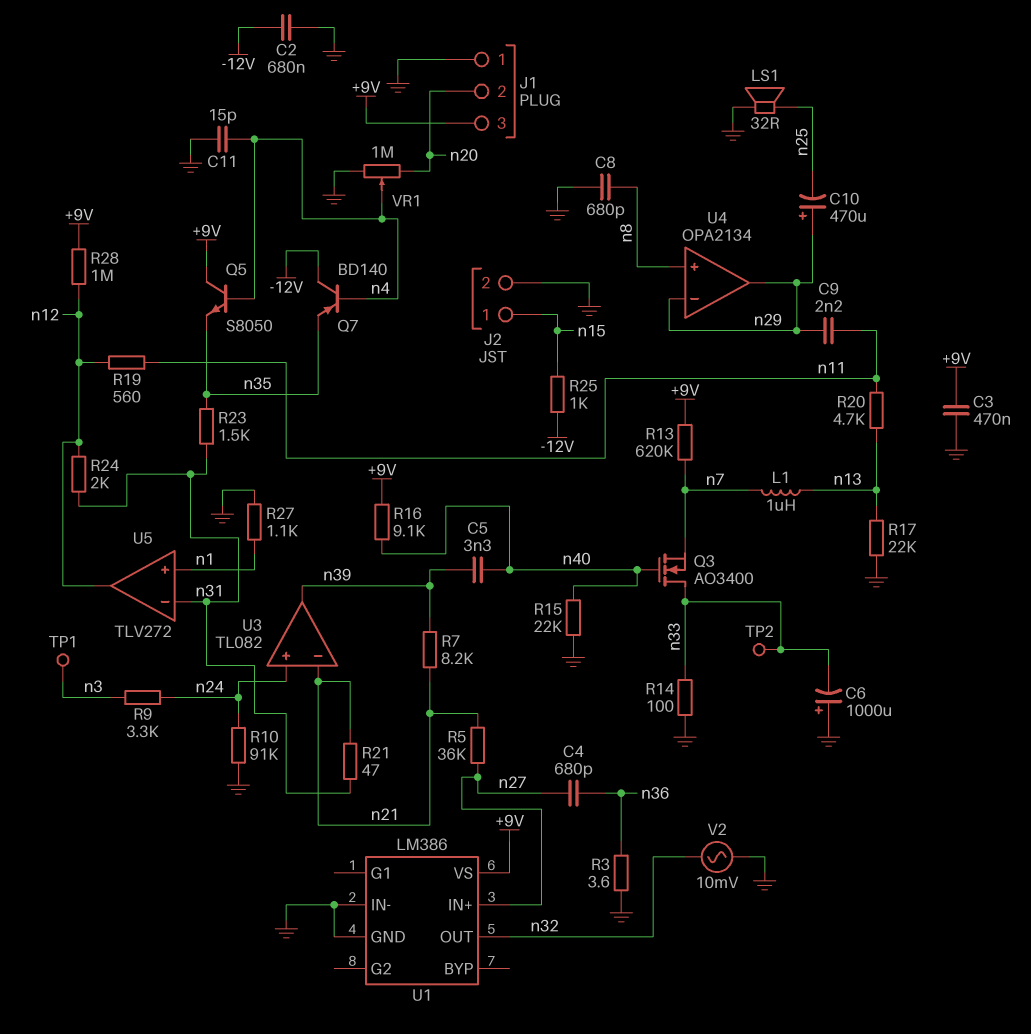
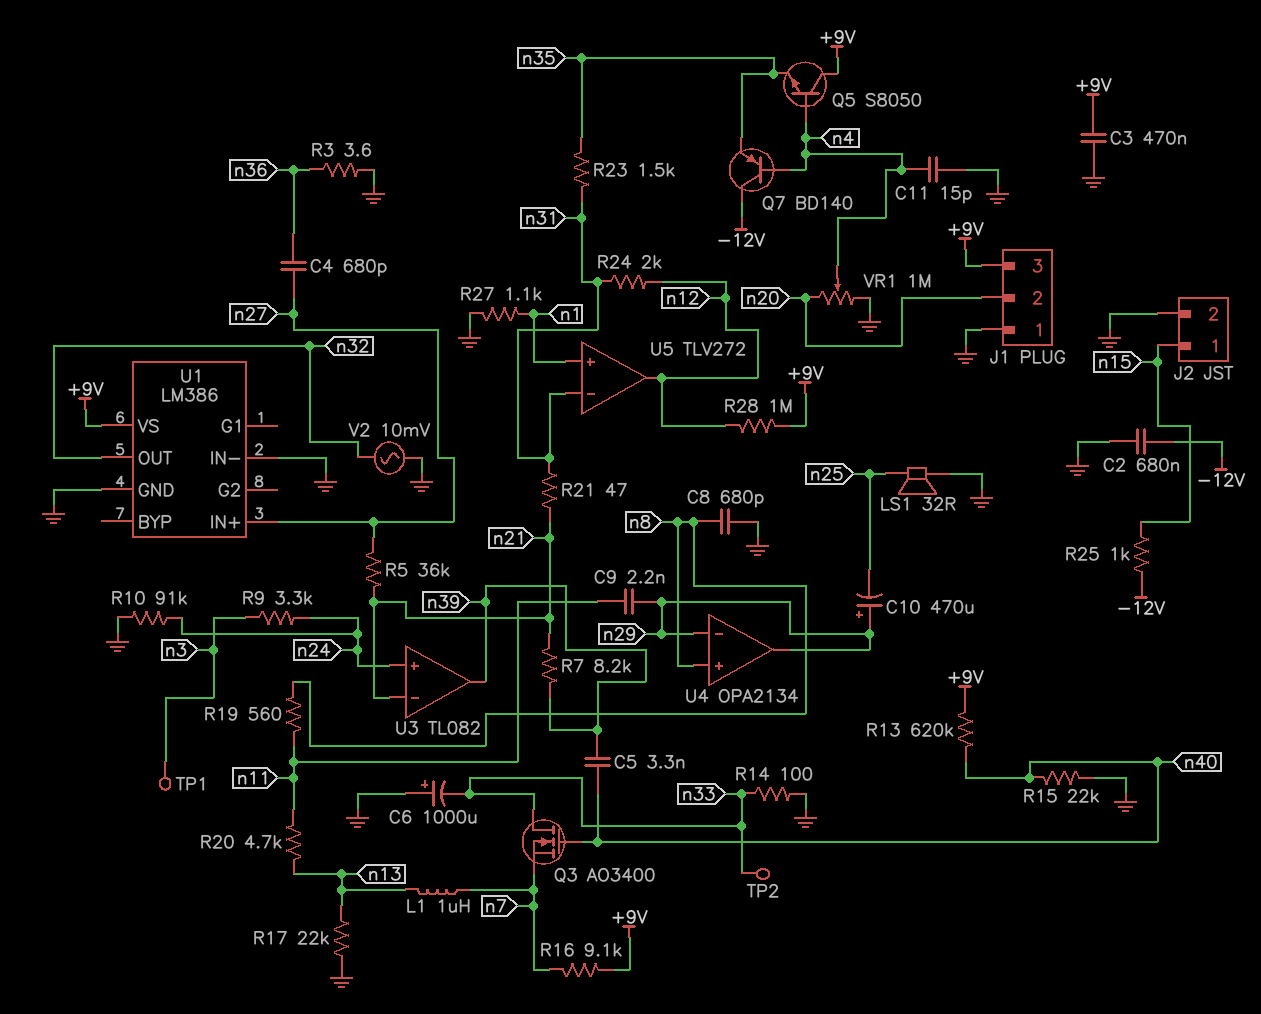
R13: 620k (+9V, n7) -> 620k (+9V, n40)
R16: 9.1k (+9V, n40) -> 9.1k (+9V, n7)
R19: 560 (n11, n12) -> 560 (n8, n11)

